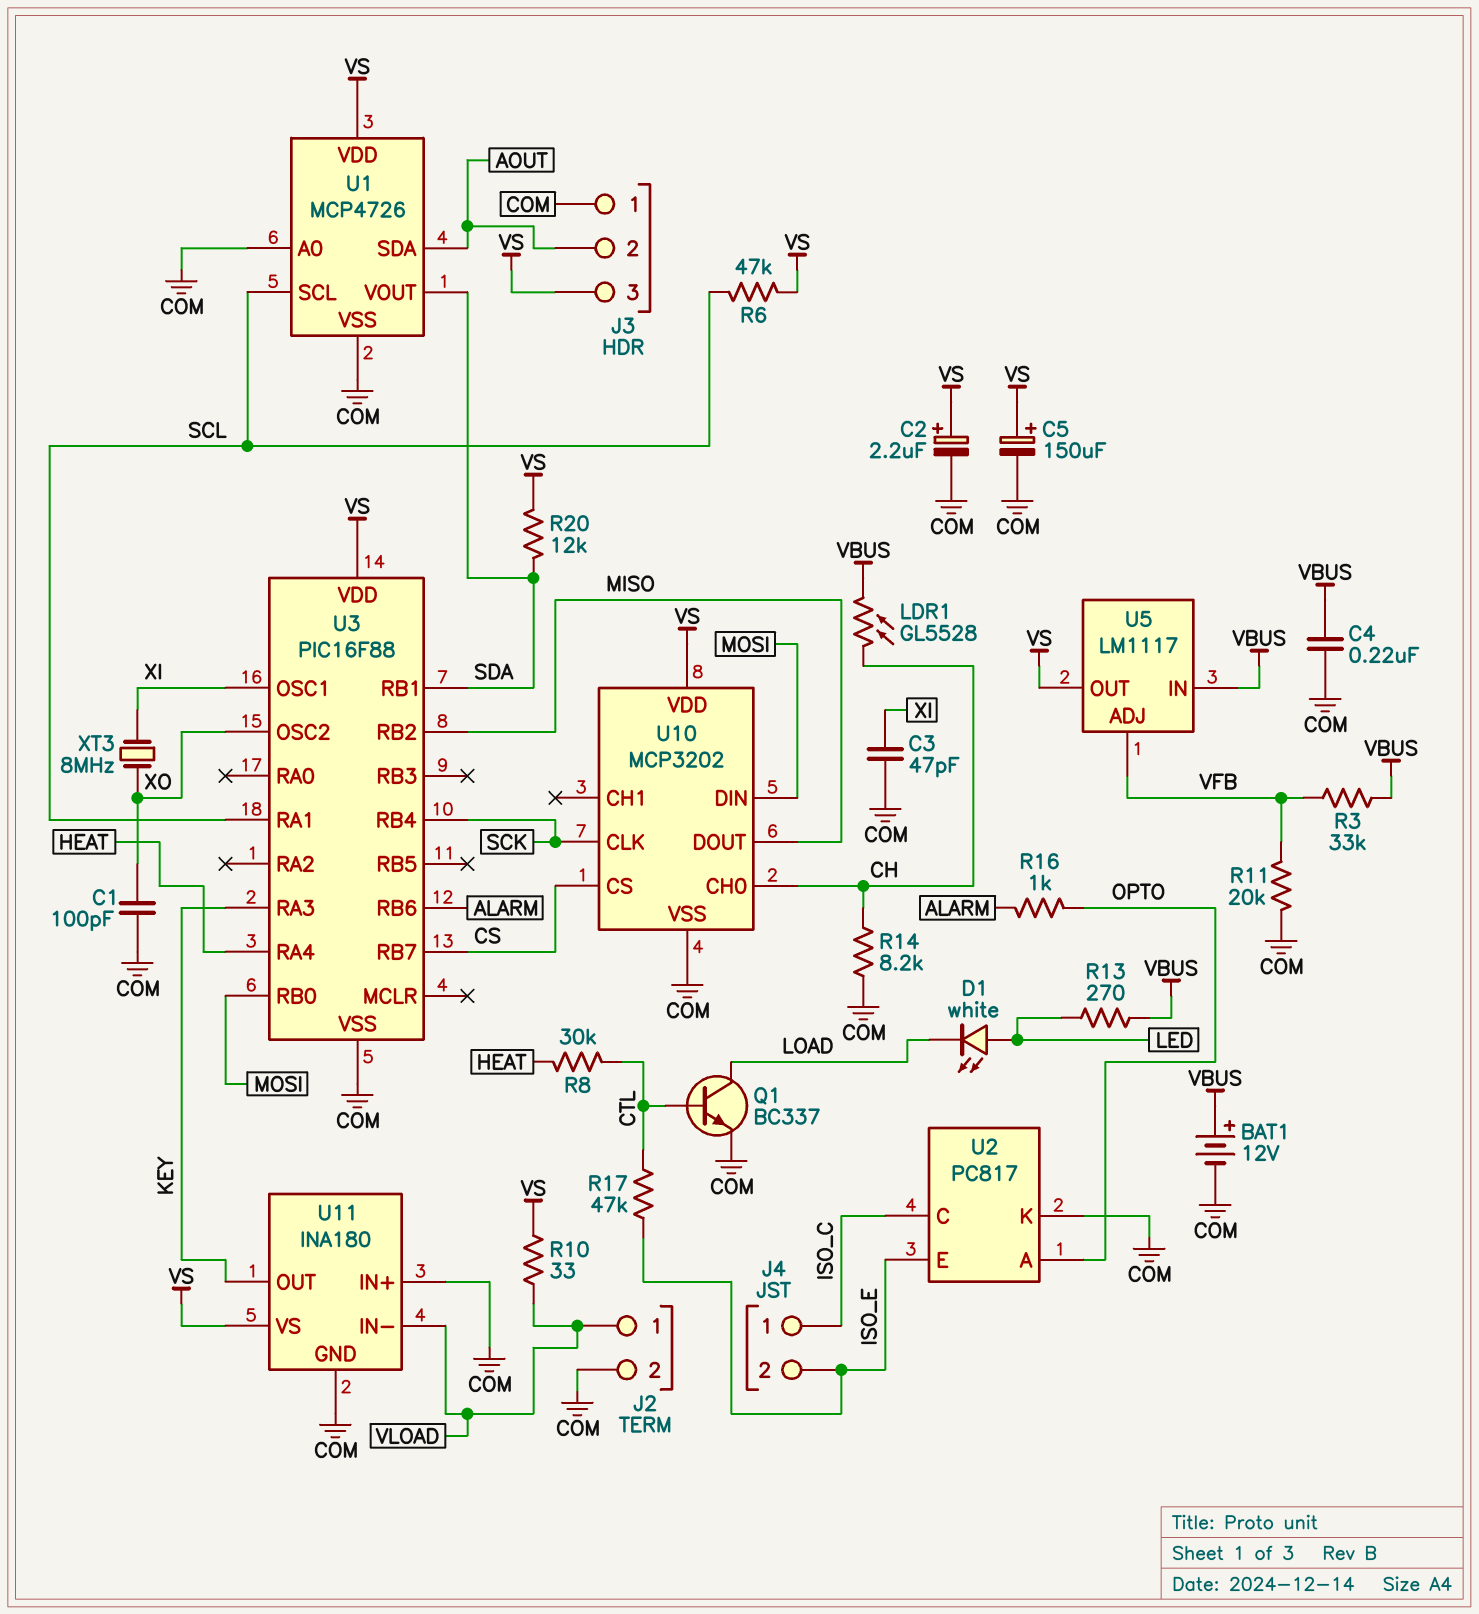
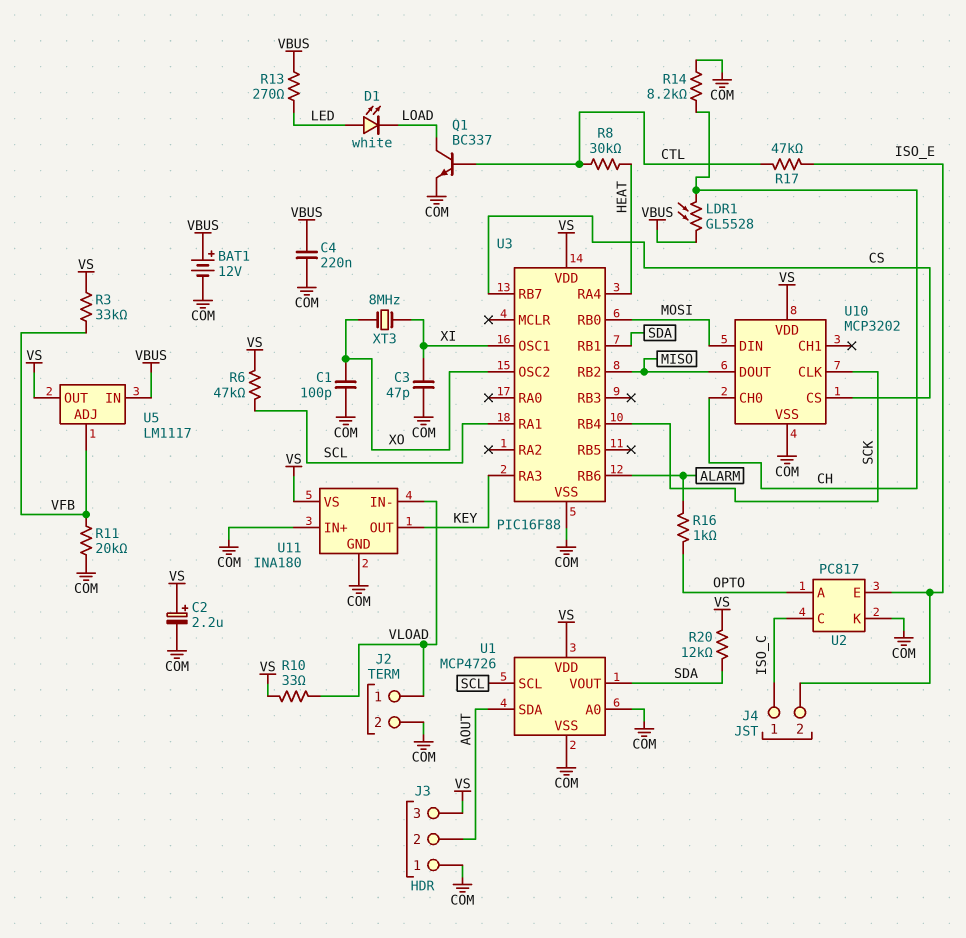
C5: 150uF (plus VS, minus COM) -> none
R3: 33k (VBUS, VFB) -> 33k (VFB, VS)

